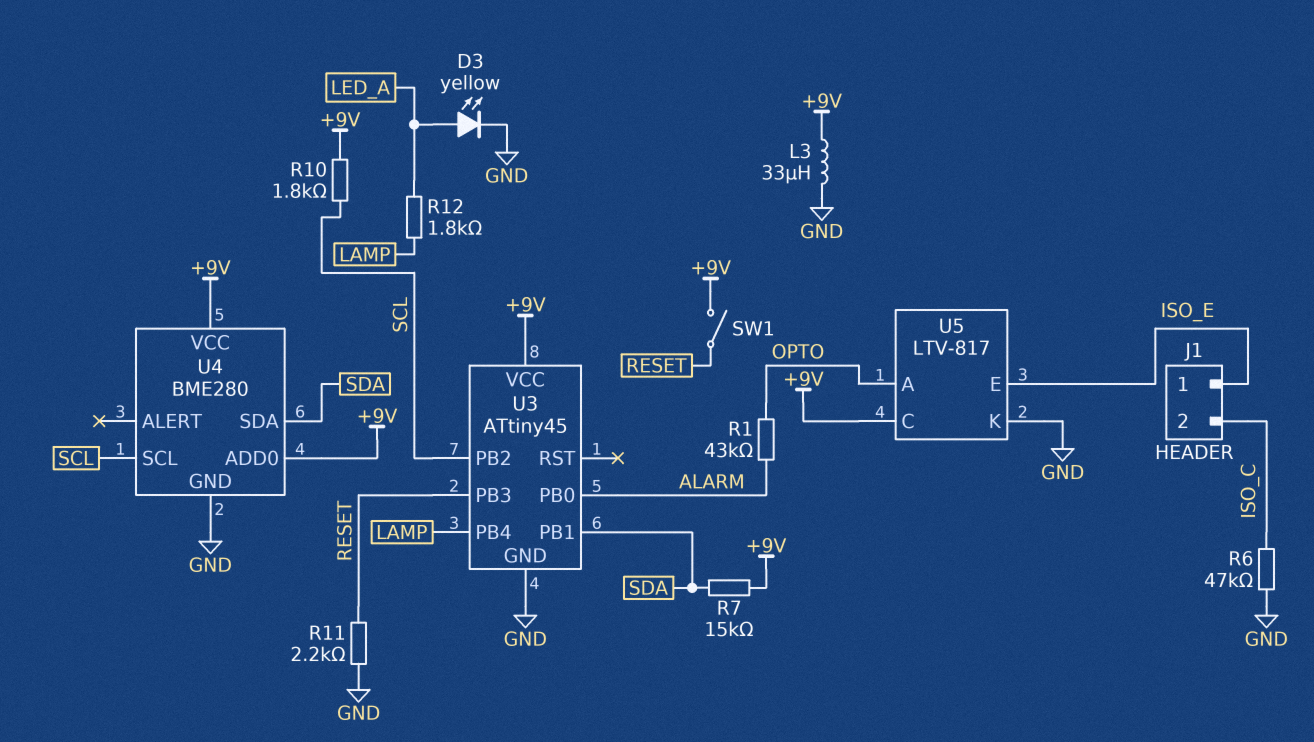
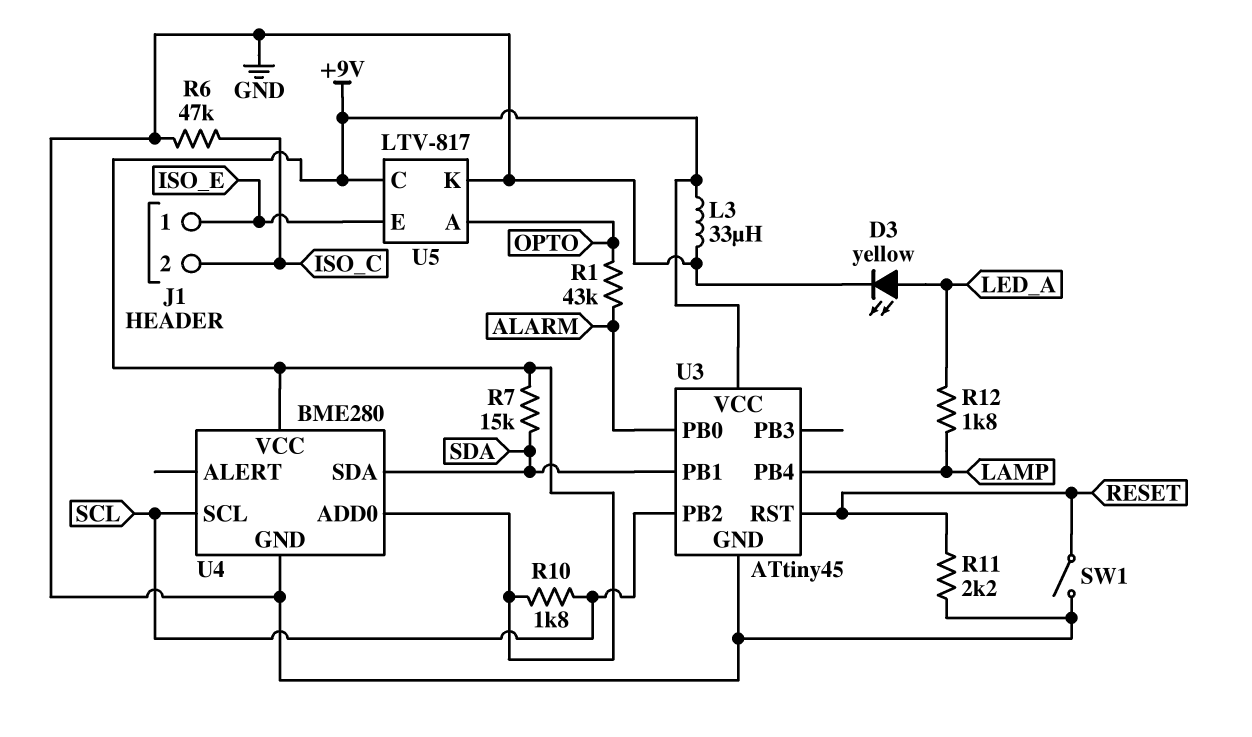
SW1: switch (+9V, RESET) -> switch (GND, RESET)
U3 pin PB3: RESET -> none
U3 pin RST: none -> RESET

